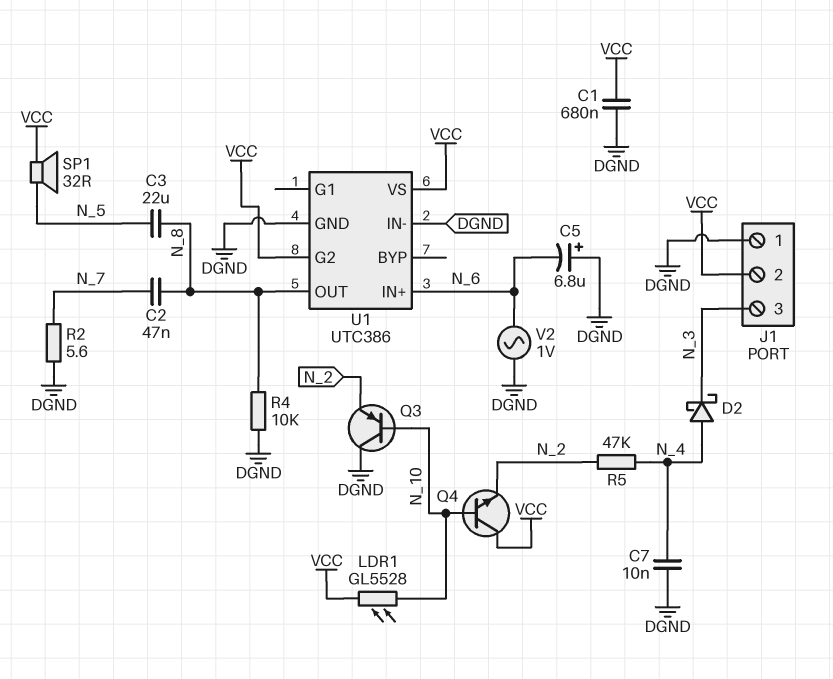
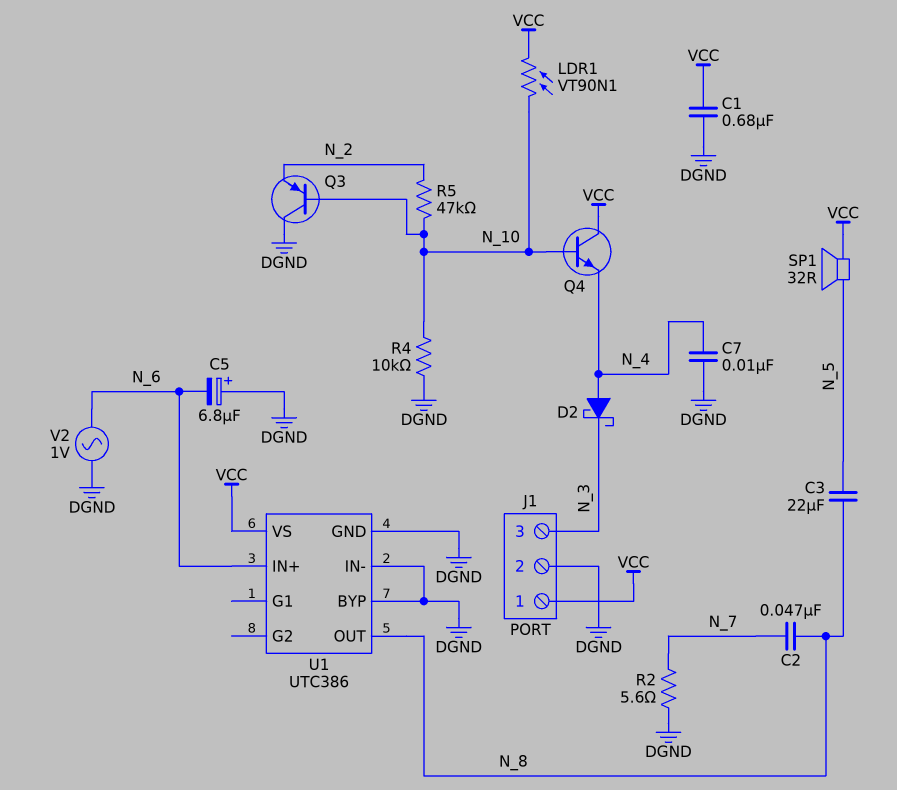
J1 pin 1: DGND -> VCC
J1 pin 2: VCC -> DGND
LDR1: GL5528 (N_10, VCC) -> VT90N1 (N_10, VCC)
Q4: NPN (B N_10, C VCC, E N_2) -> NPN (B N_10, C VCC, E N_4)
R4: 10k (DGND, N_8) -> 10k (DGND, N_10)
R5: 47k (N_2, N_4) -> 47k (N_2, N_10)
U1 pin BYP: none -> DGND
U1 pin G2: VCC -> none

